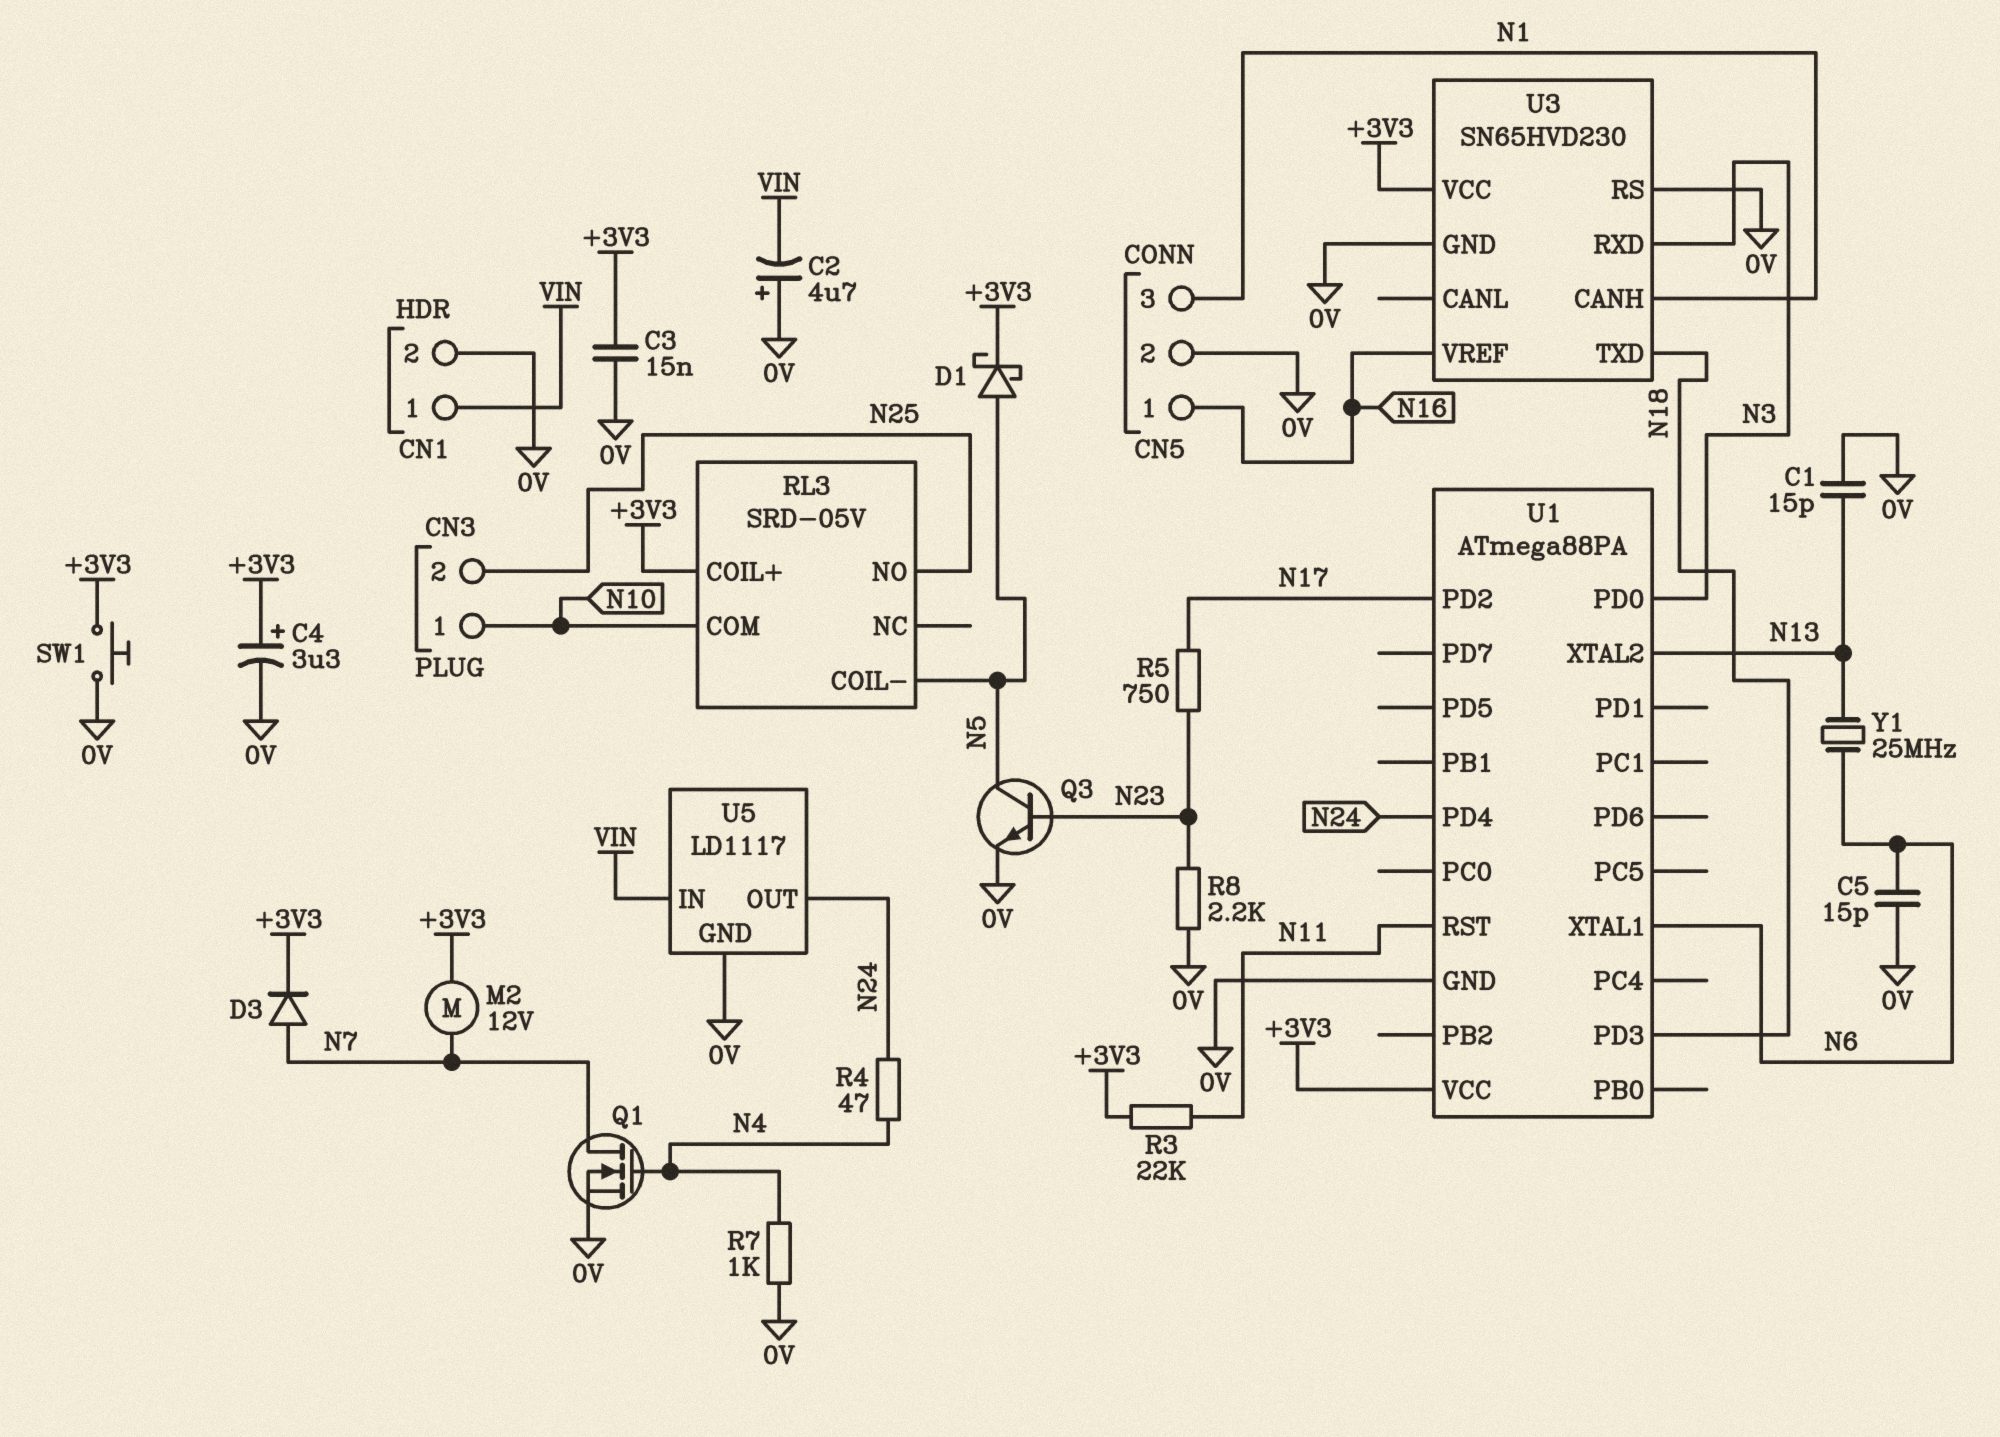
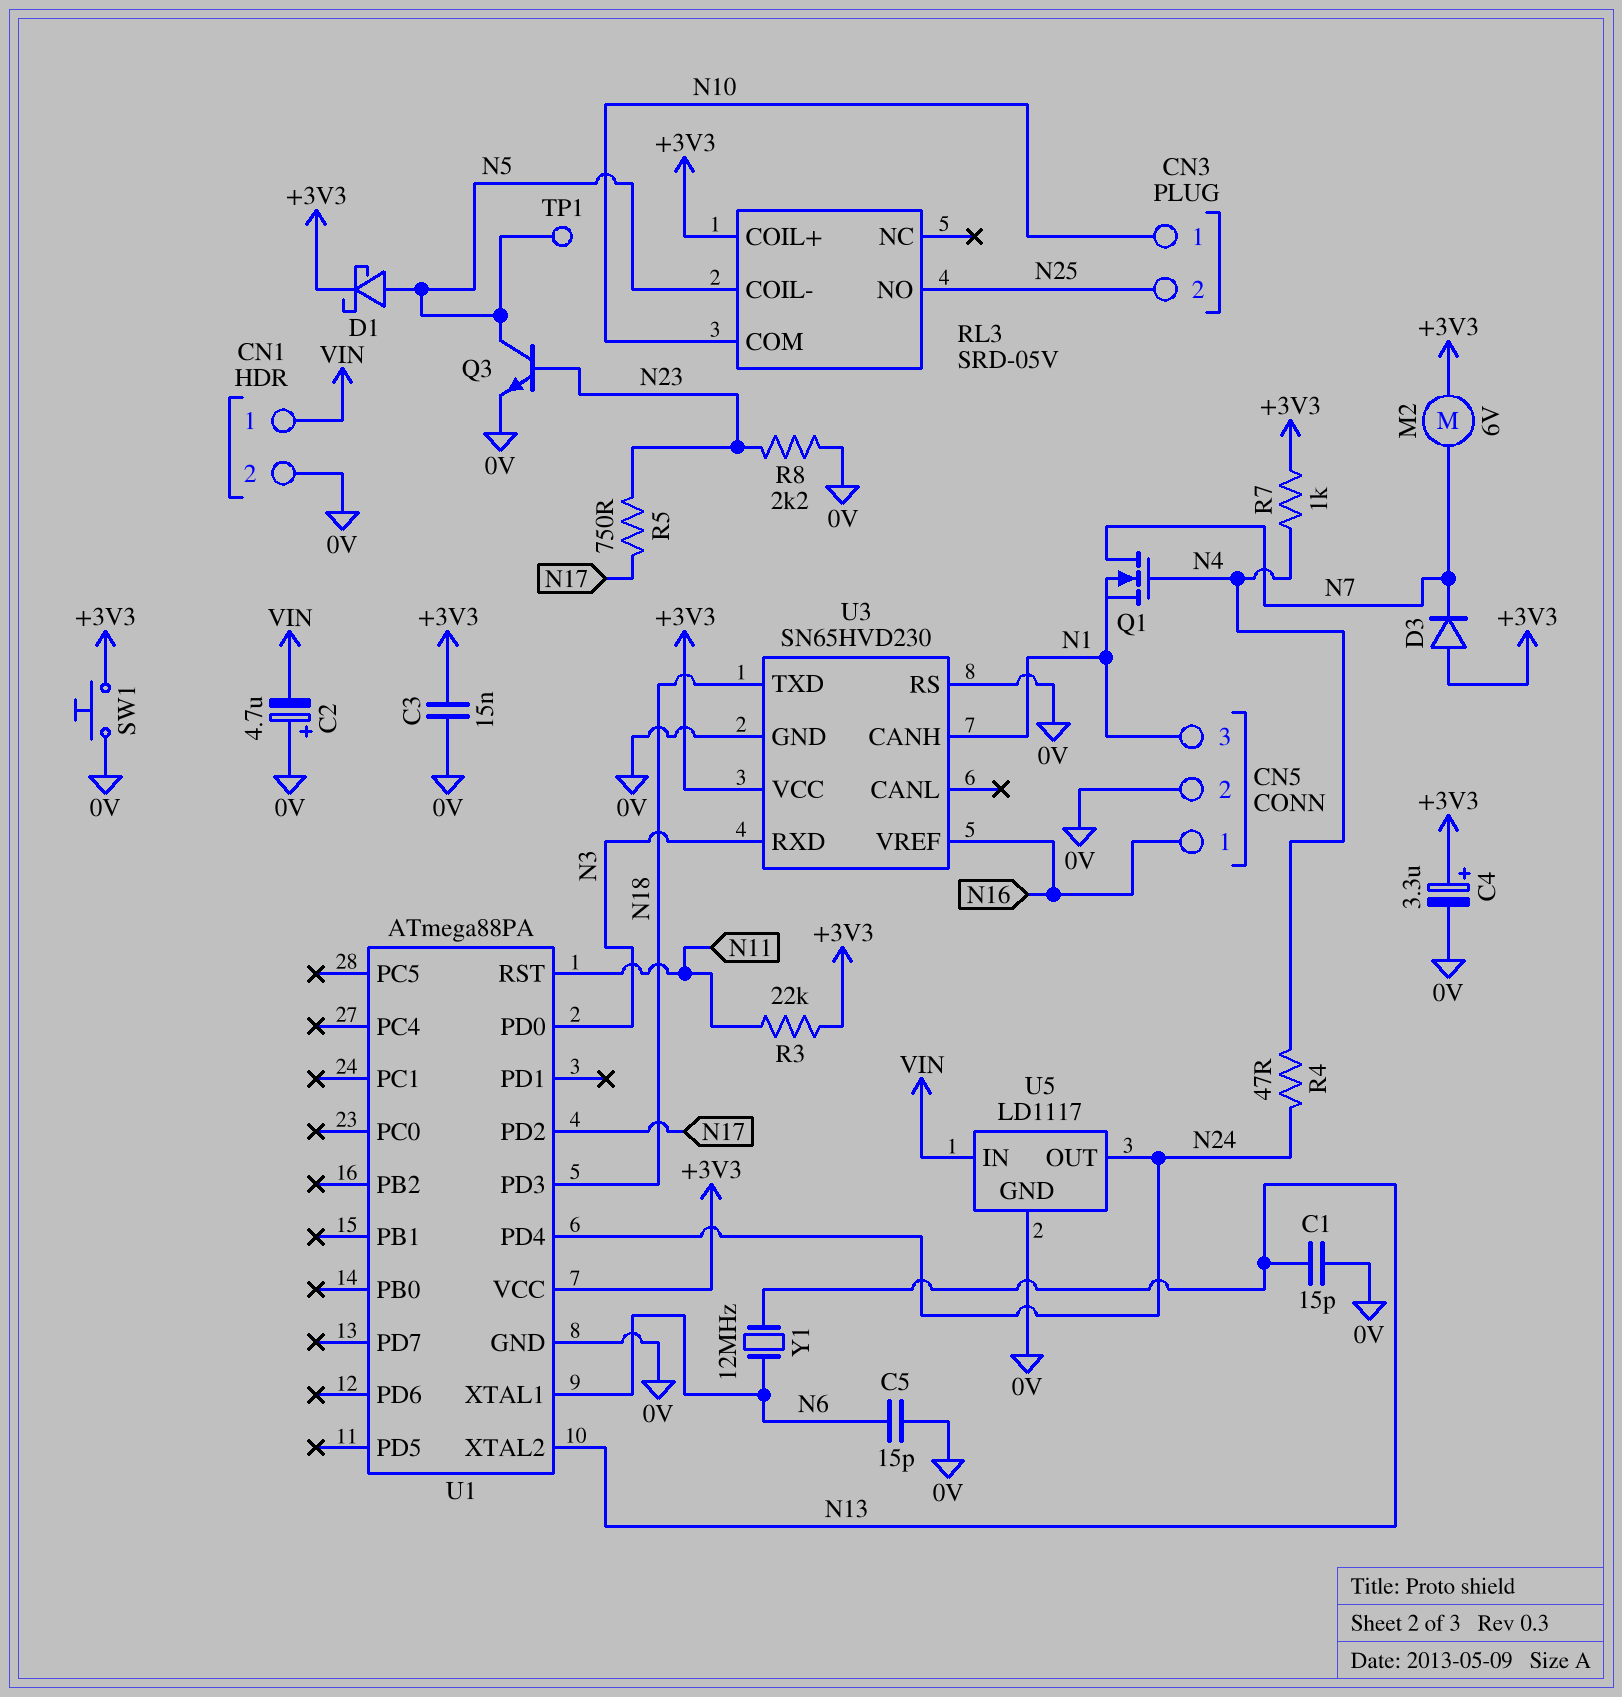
D3: diode (A N7, K +3V3) -> diode (A +3V3, K N7)
M2: motor 12V (+3V3, N7) -> motor 6V (+3V3, N7)
Q1: NMOS (G N4, D N7, S 0V) -> NMOS (G N4, D N7, S N1)
R7: 1k (0V, N4) -> 1k (+3V3, N4)
TP1: none -> test point (N5)
Y1: 25MHz (N6, N13) -> 12MHz (N6, N13)

